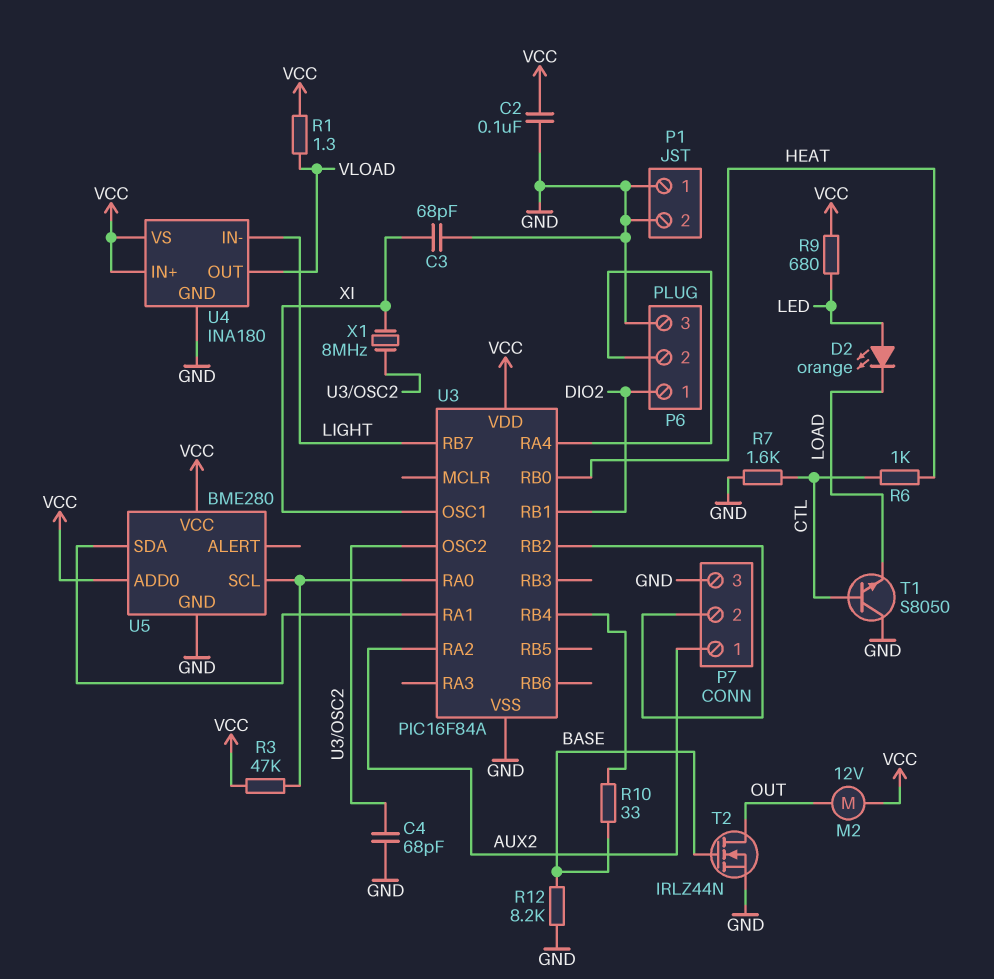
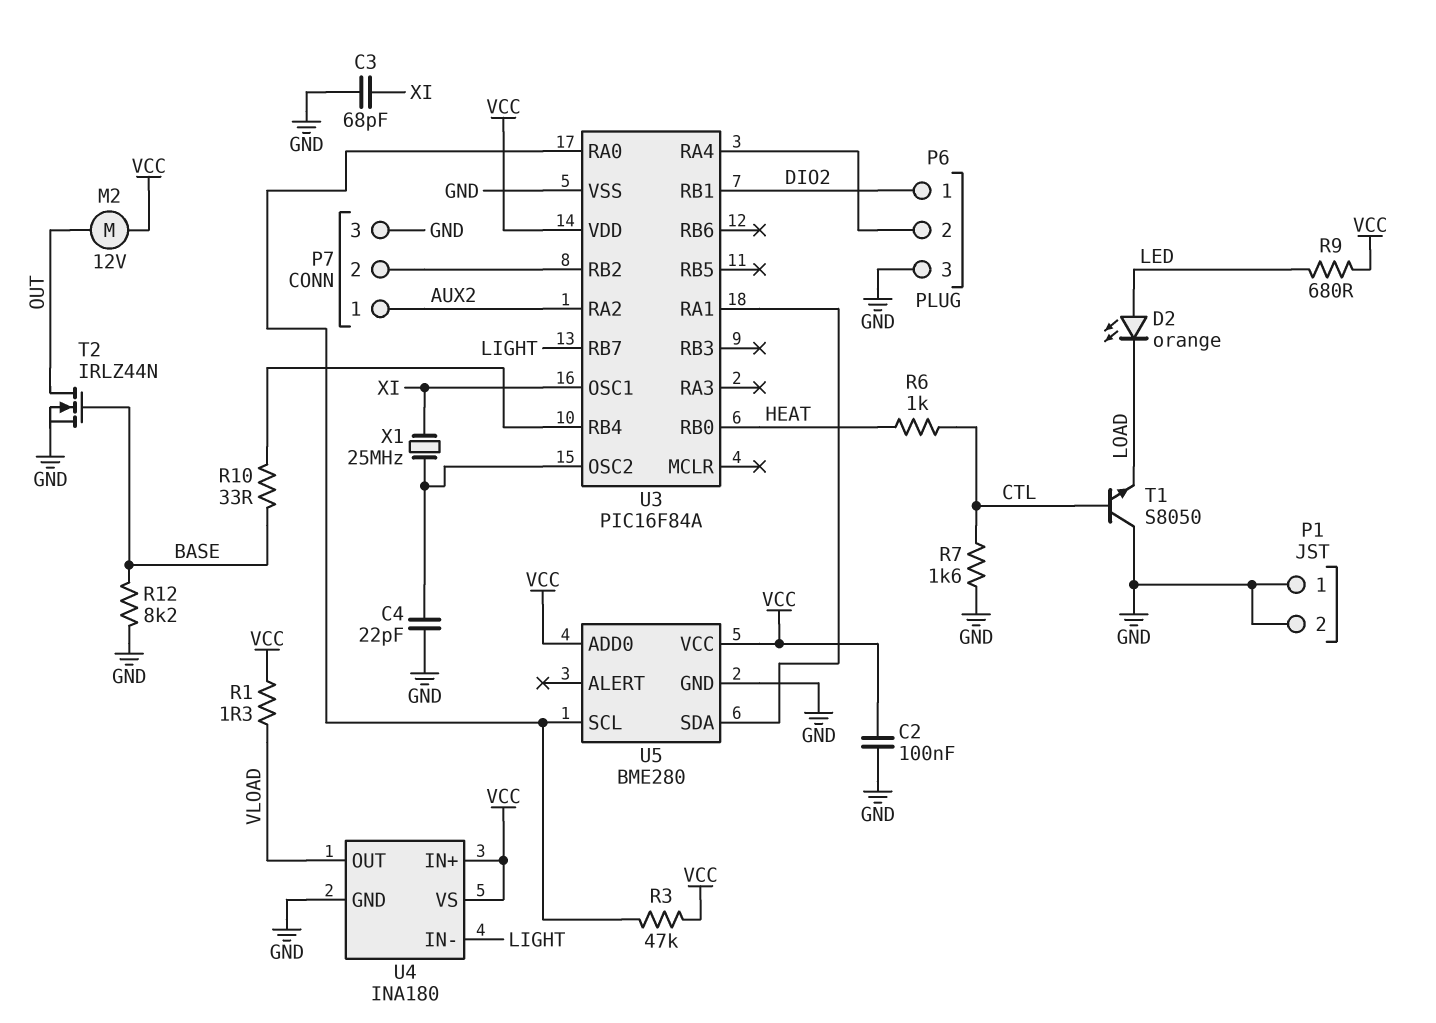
C4: 68pF (GND, U3/OSC2) -> 22pF (GND, U3/OSC2)
X1: 8MHz (U3/OSC2, XI) -> 25MHz (U3/OSC2, XI)

